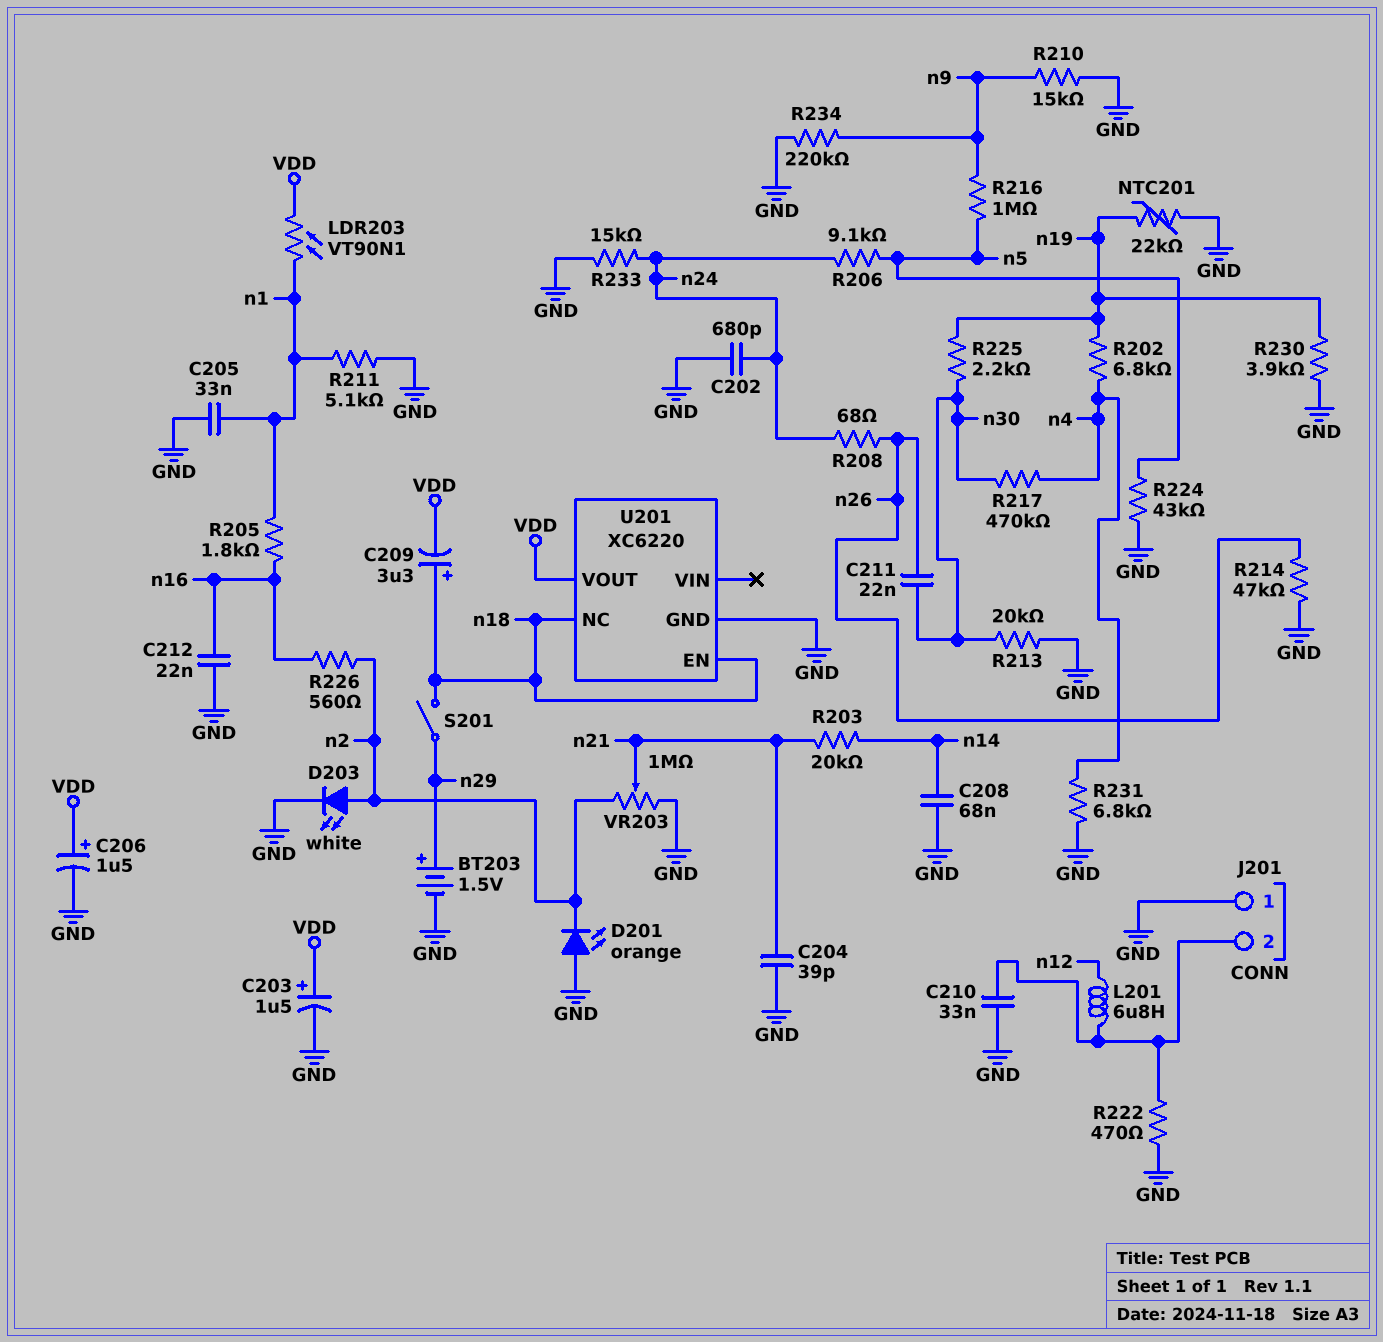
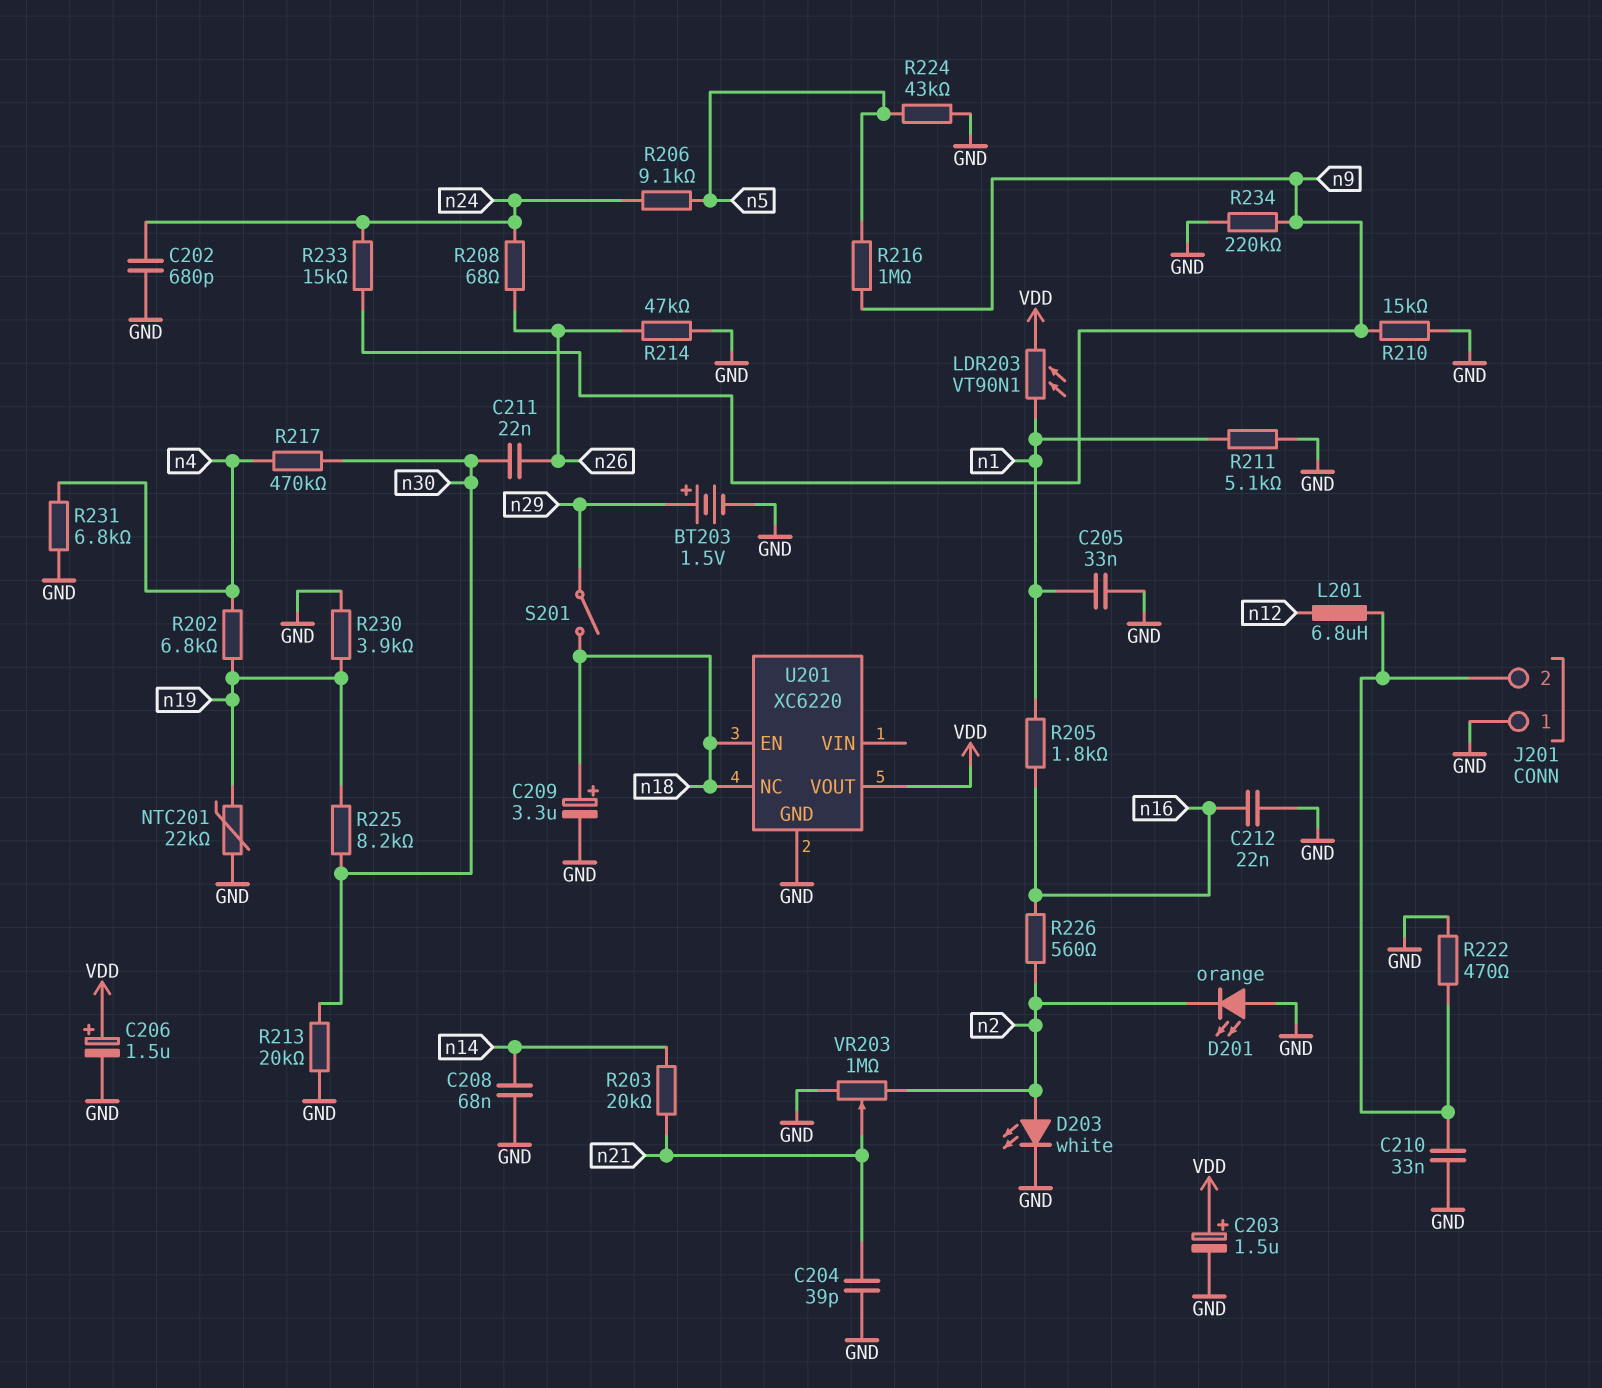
C209: 3.3uF (plus n18, minus VDD) -> 3.3uF (plus n18, minus GND)
R225: 2.2k (n19, n30) -> 8.2k (n19, n30)
R233: 15k (GND, n24) -> 15k (n9, n24)

